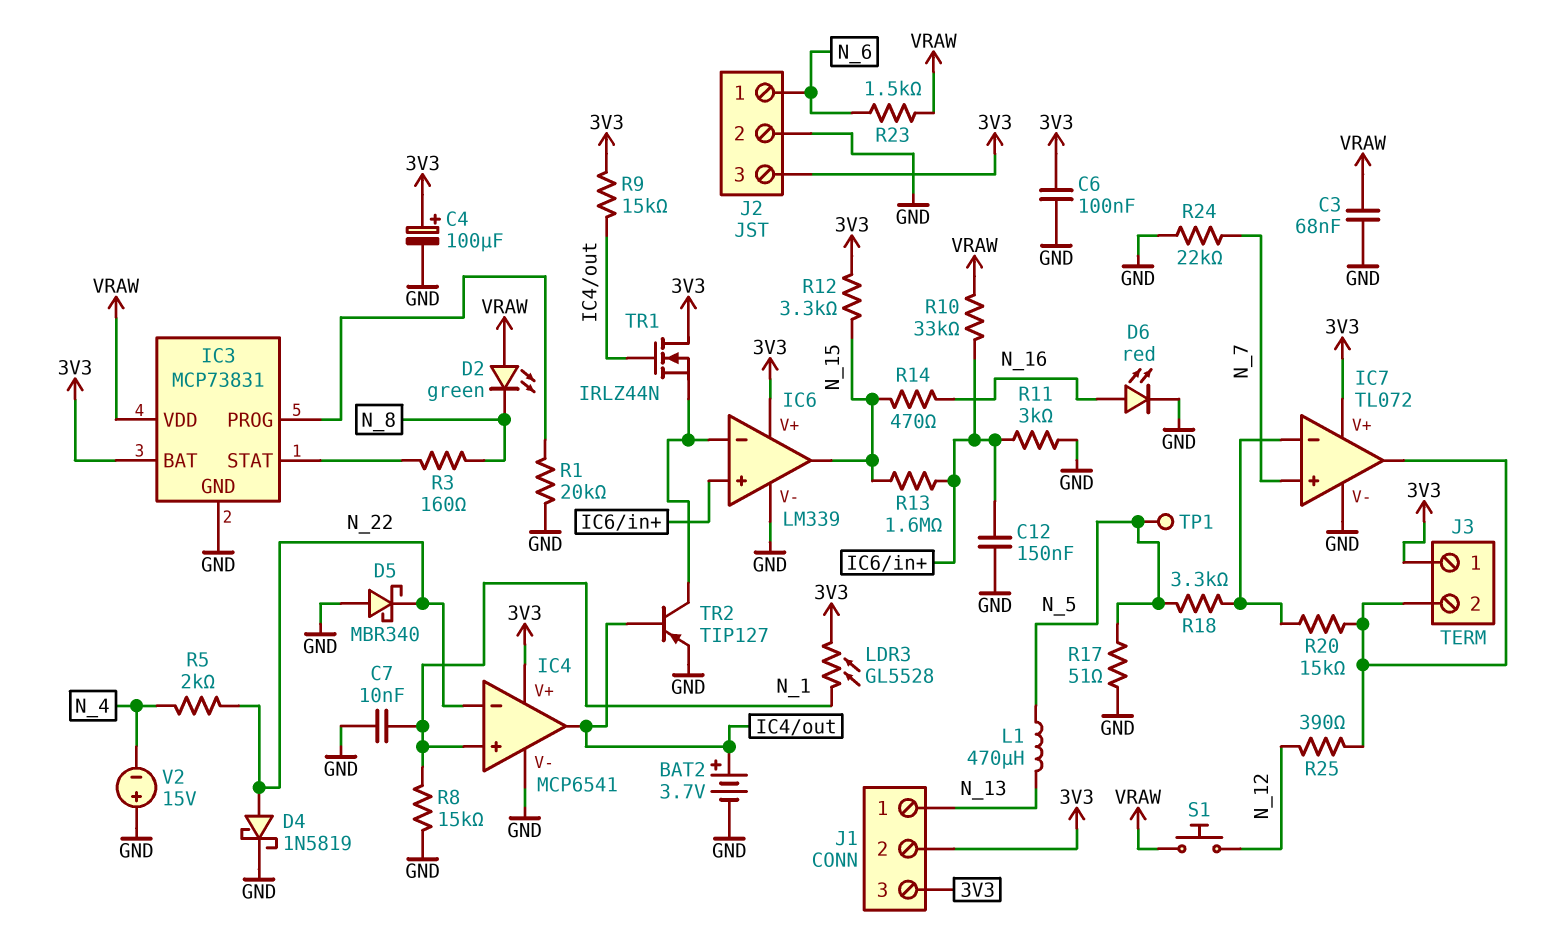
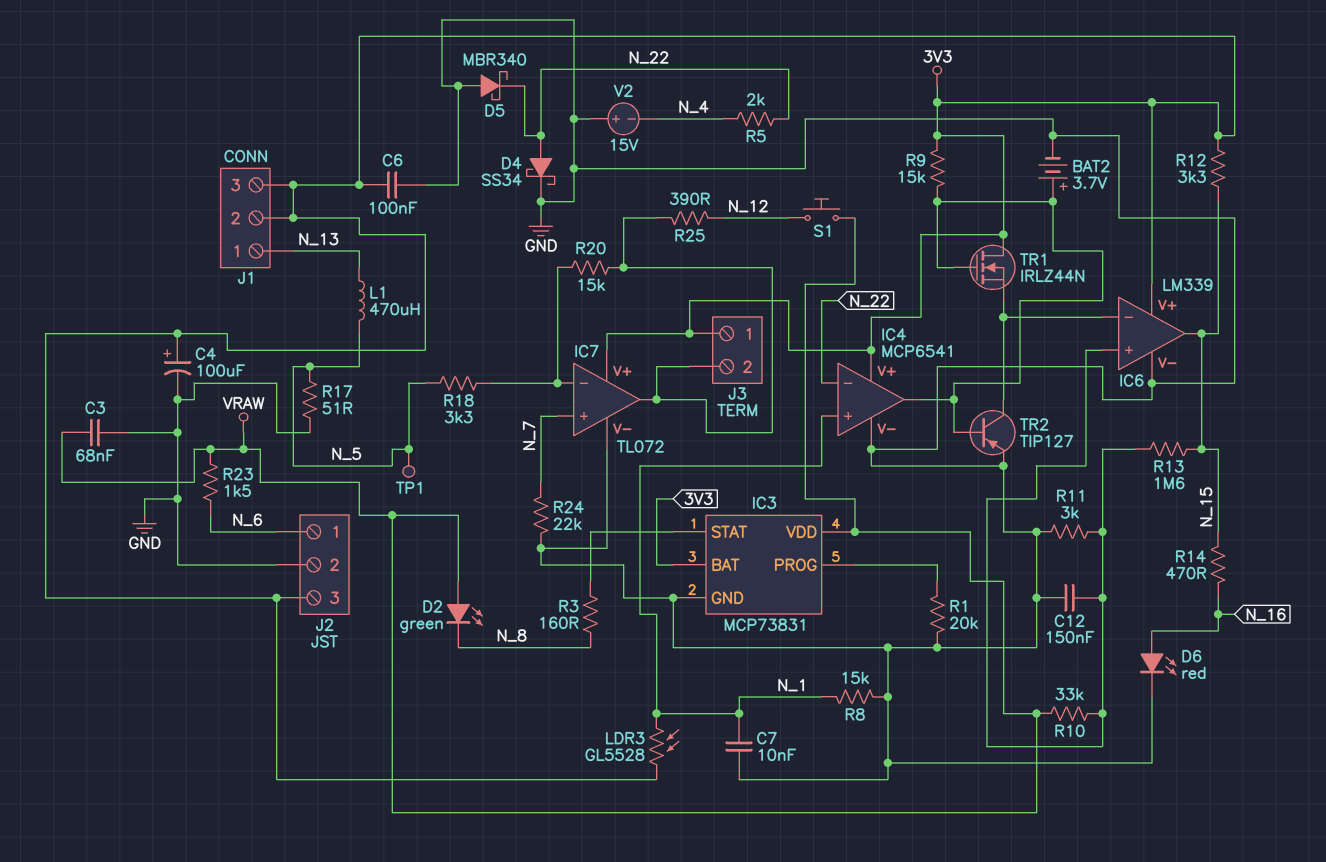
D4: schottky 1N5819 (A N_22, K GND) -> schottky SS34 (A N_22, K GND)

